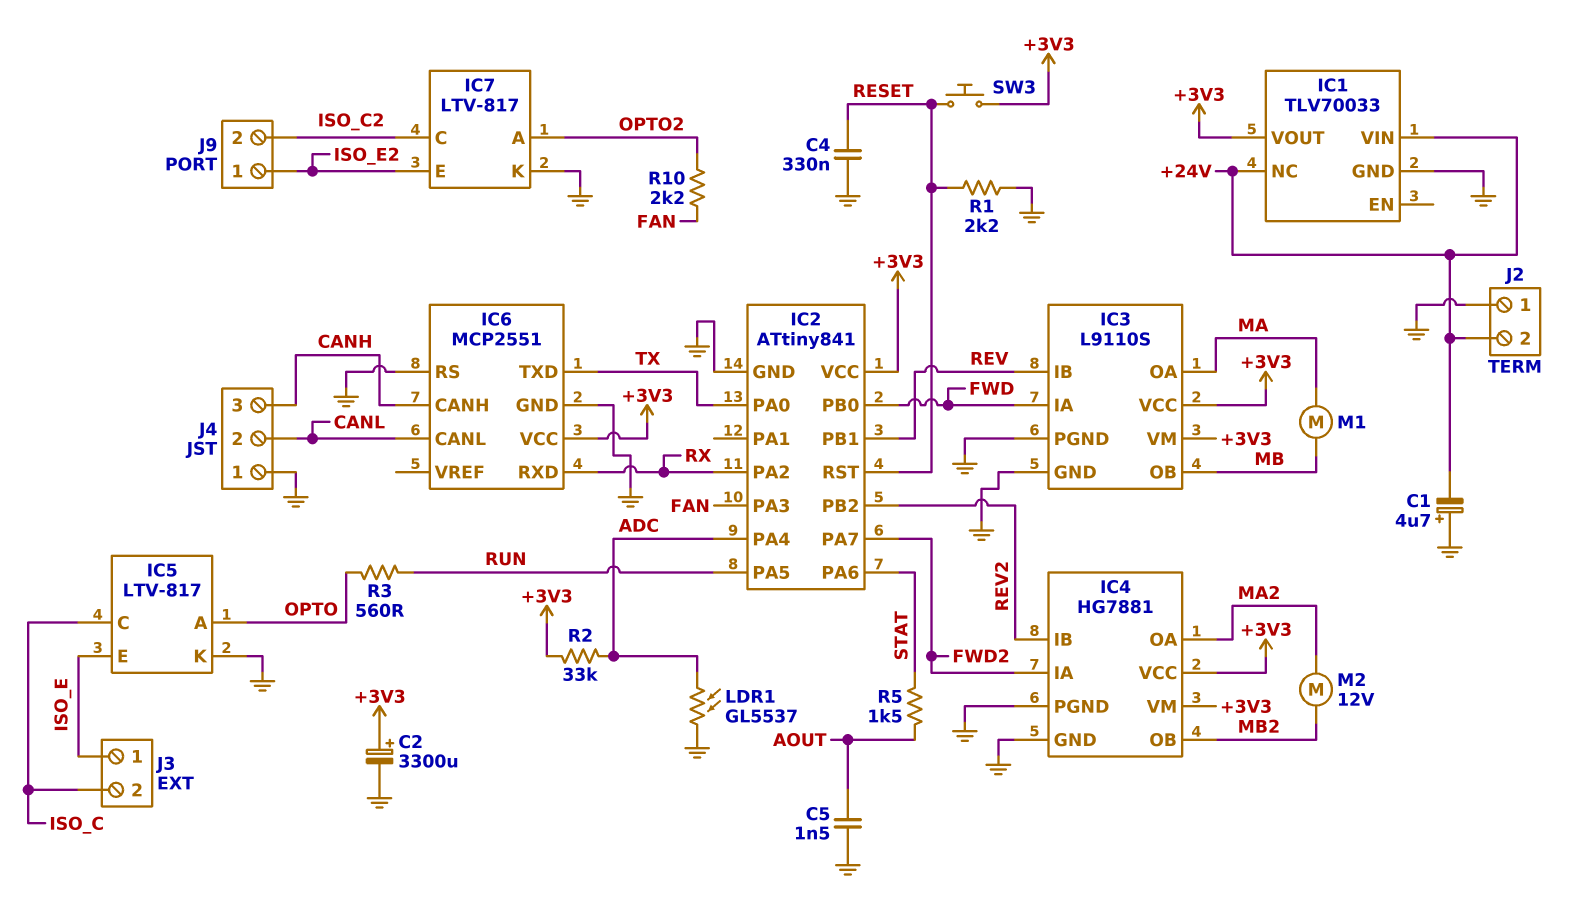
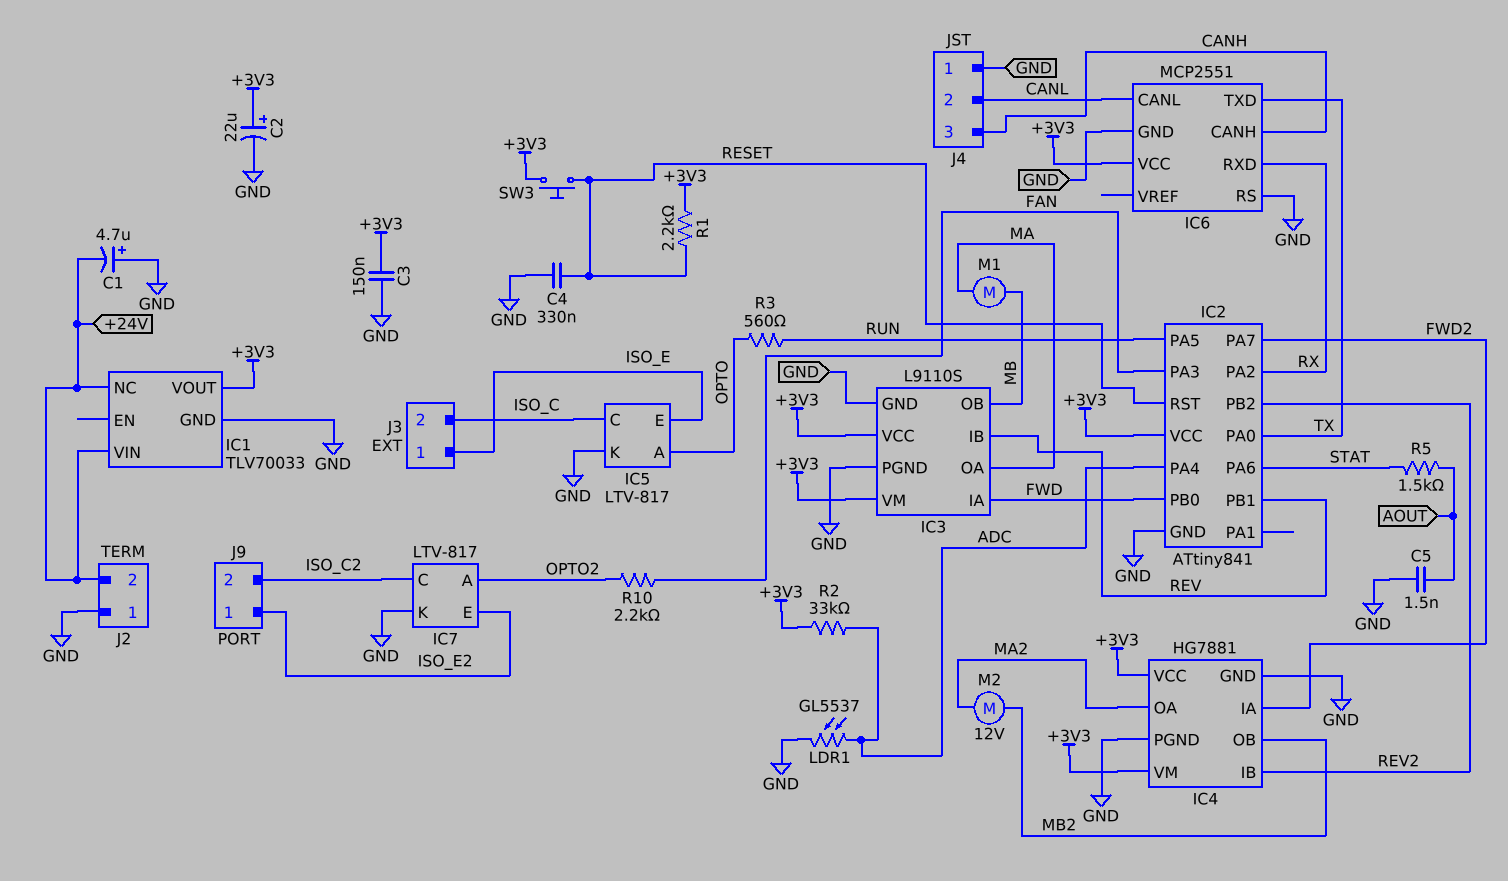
C2: 3300uF (plus +3V3, minus GND) -> 22uF (plus +3V3, minus GND)
C3: none -> 150nF (+3V3, GND)
R1: 2.2k (GND, RESET) -> 2.2k (+3V3, RESET)

